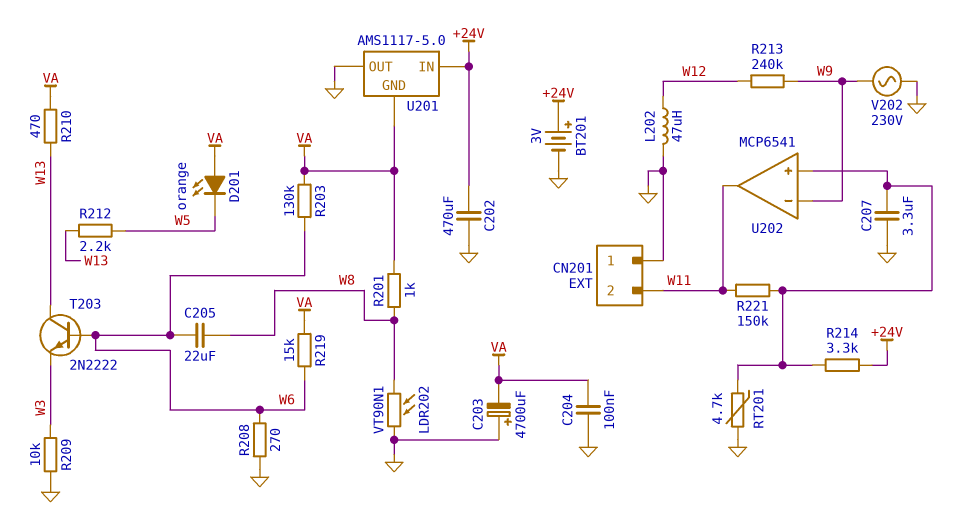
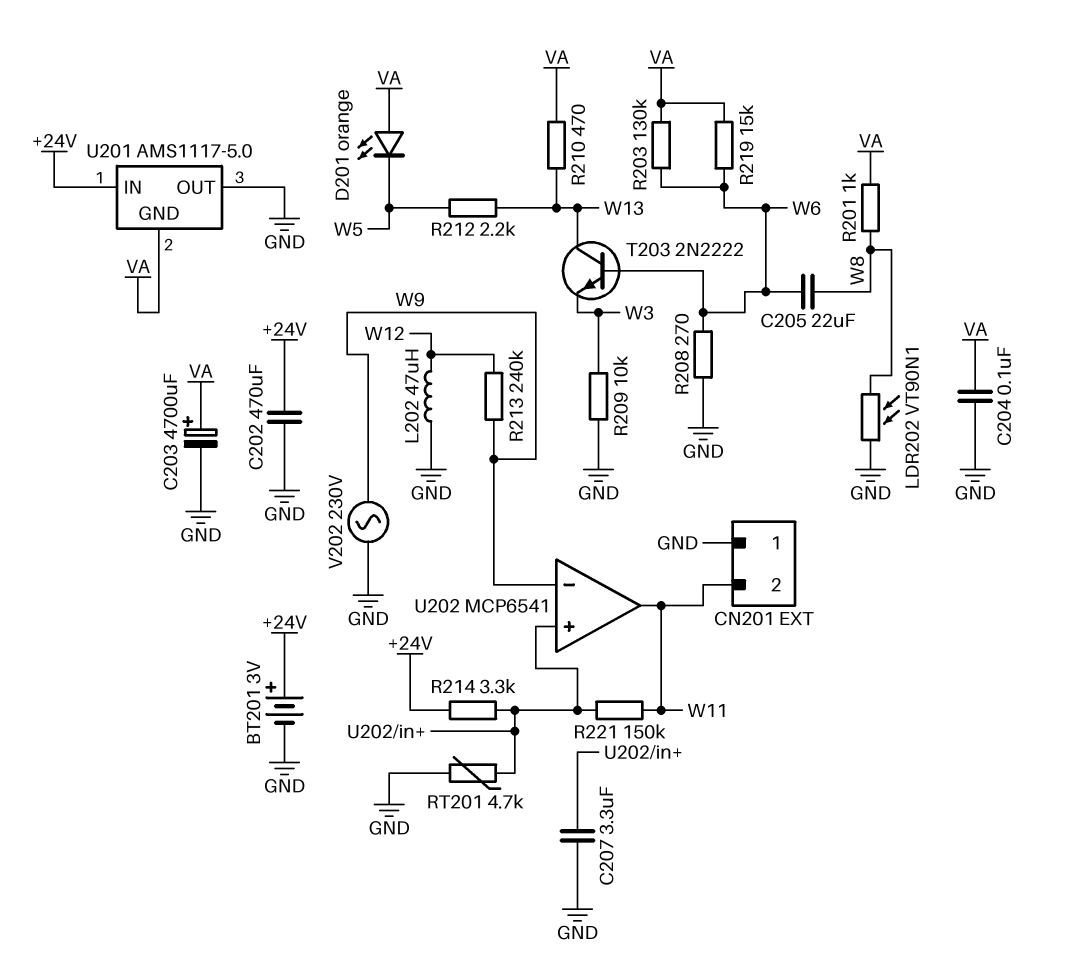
C203: 4700uF (plus GND, minus VA) -> 4700uF (plus VA, minus GND)

